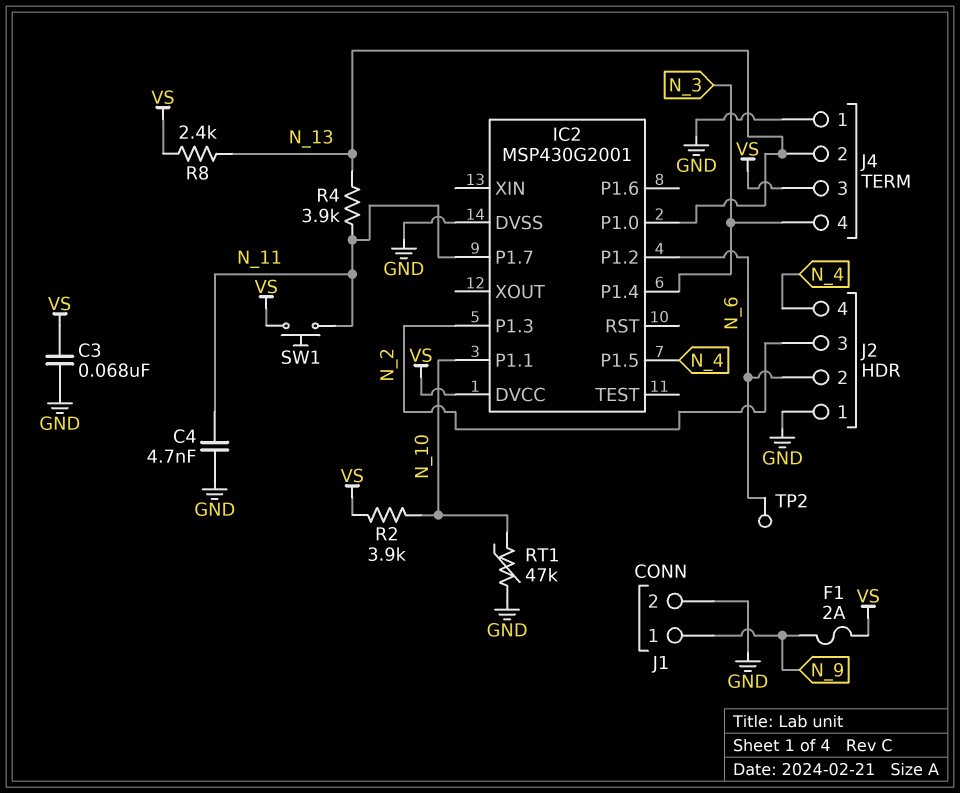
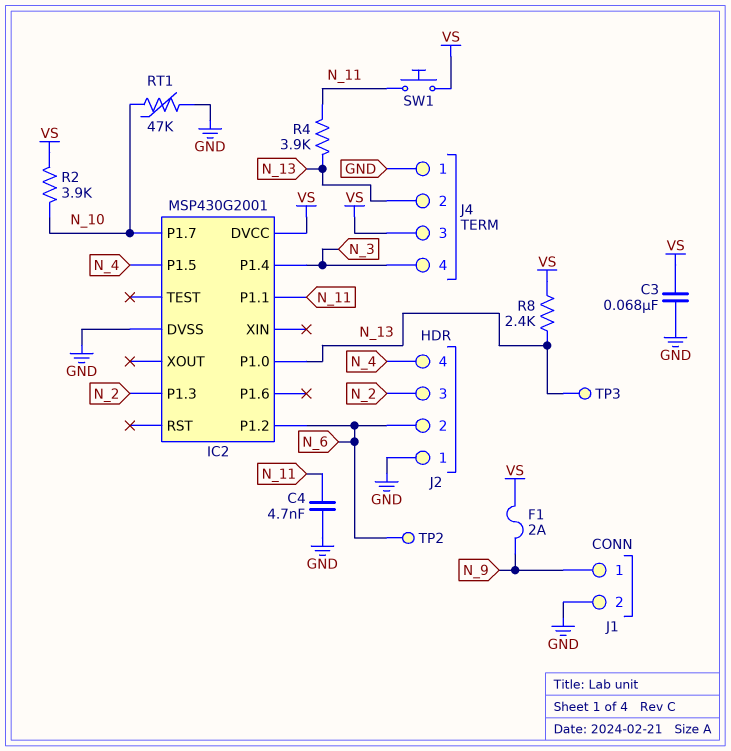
IC2 pin P1.1: N_10 -> N_11
IC2 pin P1.7: N_11 -> N_10
TP3: none -> test point (N_13)

